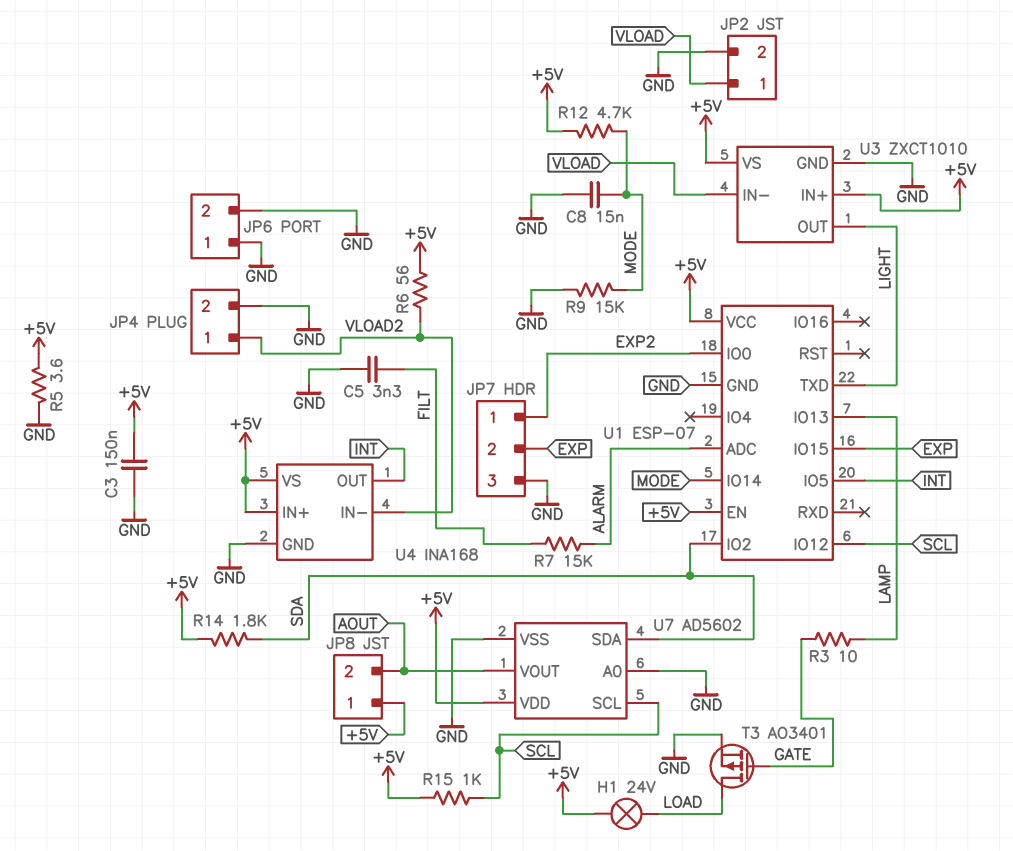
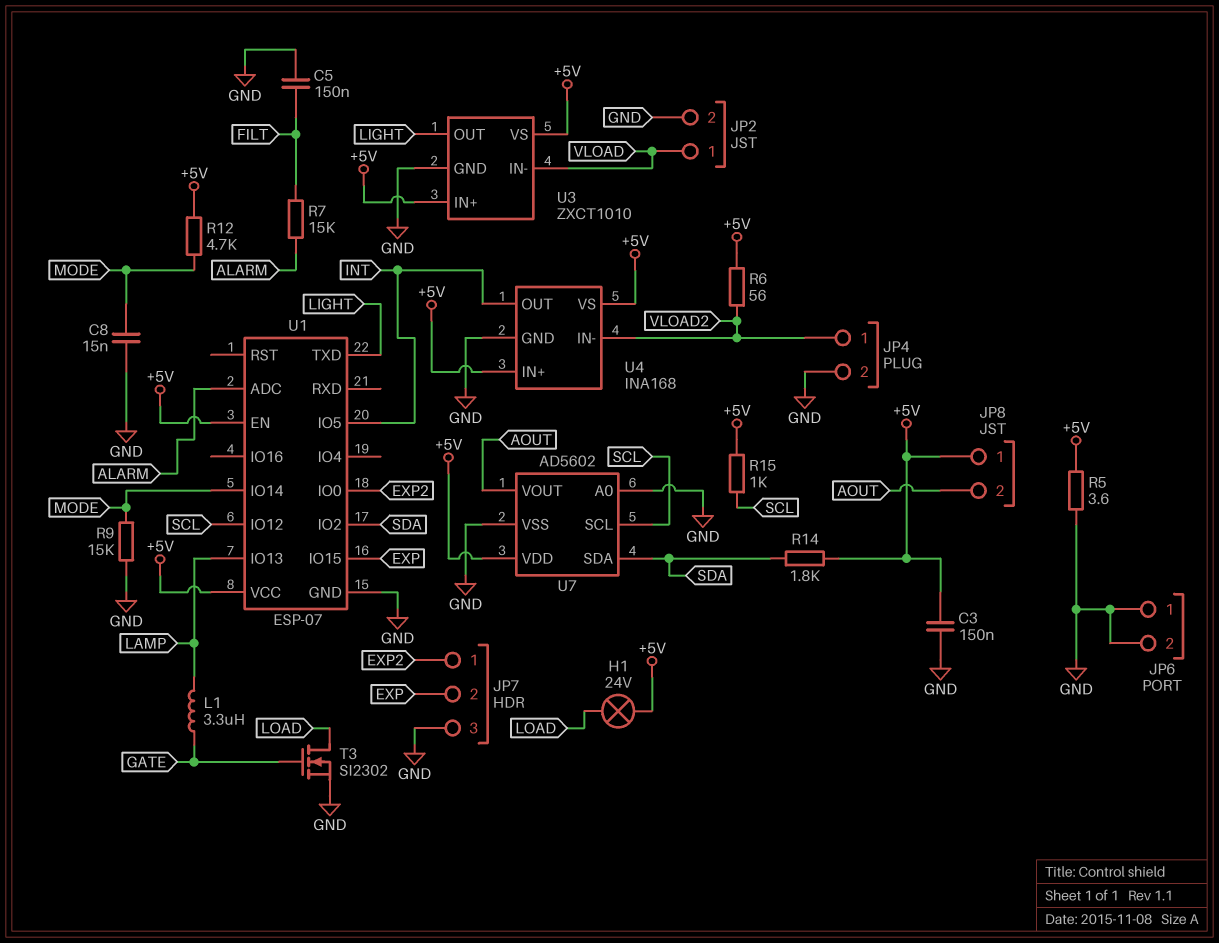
C5: 3.3nF (FILT, GND) -> 150nF (FILT, GND)
L1: none -> 3.3uH (GATE, LAMP)
R3: 10 (GATE, LAMP) -> none
T3: PMOS AO3401 (G GATE, D LOAD, S GND) -> NMOS SI2302 (G GATE, D LOAD, S GND)

